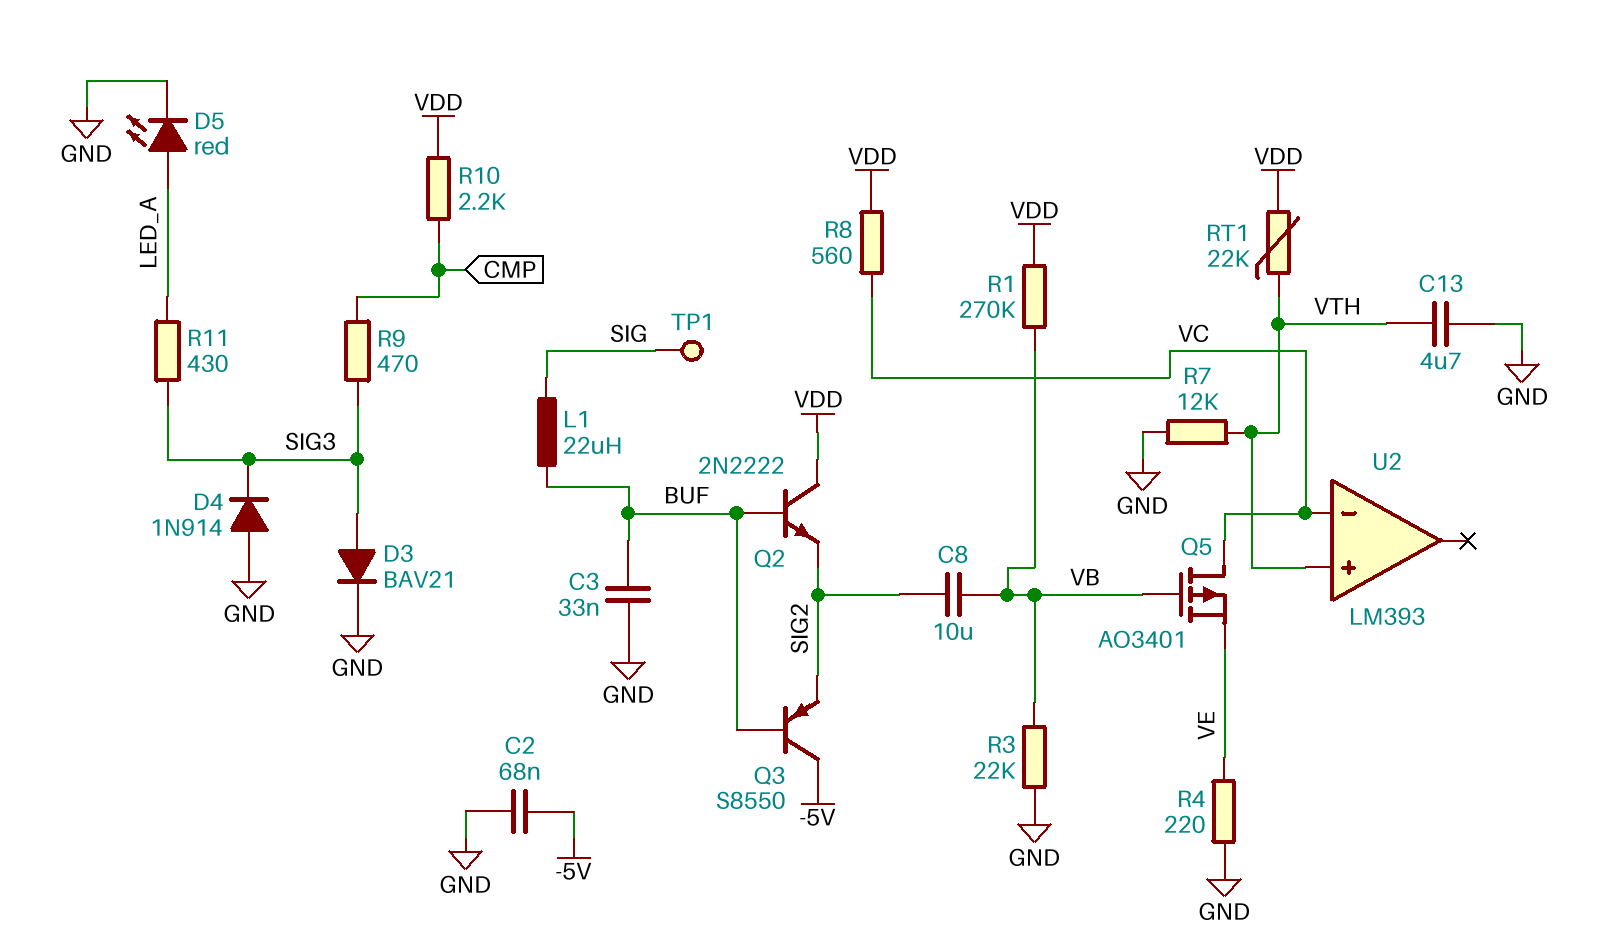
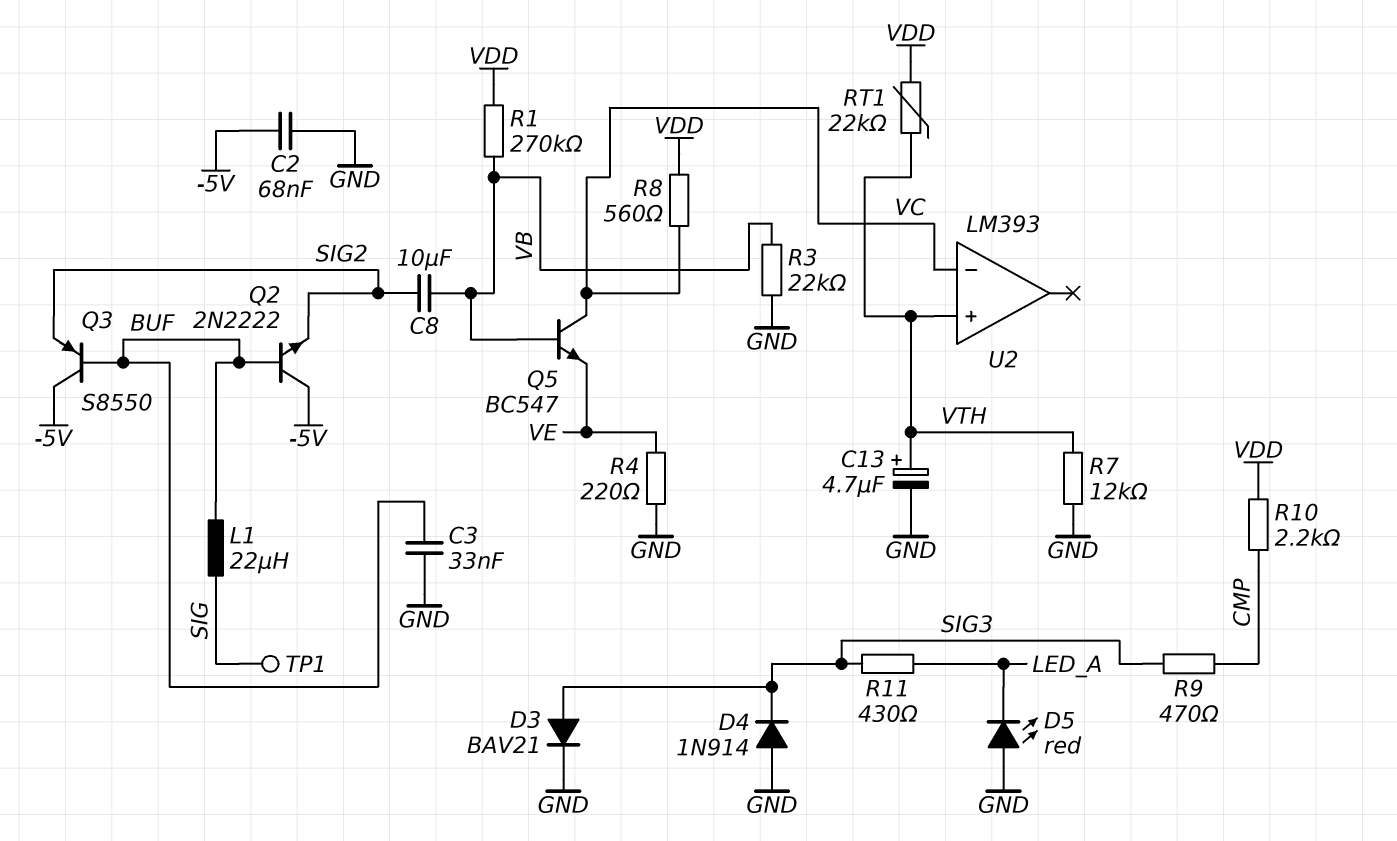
C13: 4.7uF (GND, VTH) -> 4.7uF (plus VTH, minus GND)
D5: LED red (A LED_A, K GND) -> LED red (A GND, K LED_A)
Q2: NPN 2N2222 (B BUF, C VDD, E SIG2) -> NPN 2N2222 (B BUF, C -5V, E SIG2)
Q5: PMOS AO3401 (G VB, D VC, S VE) -> NPN BC547 (B VB, C VC, E VE)

